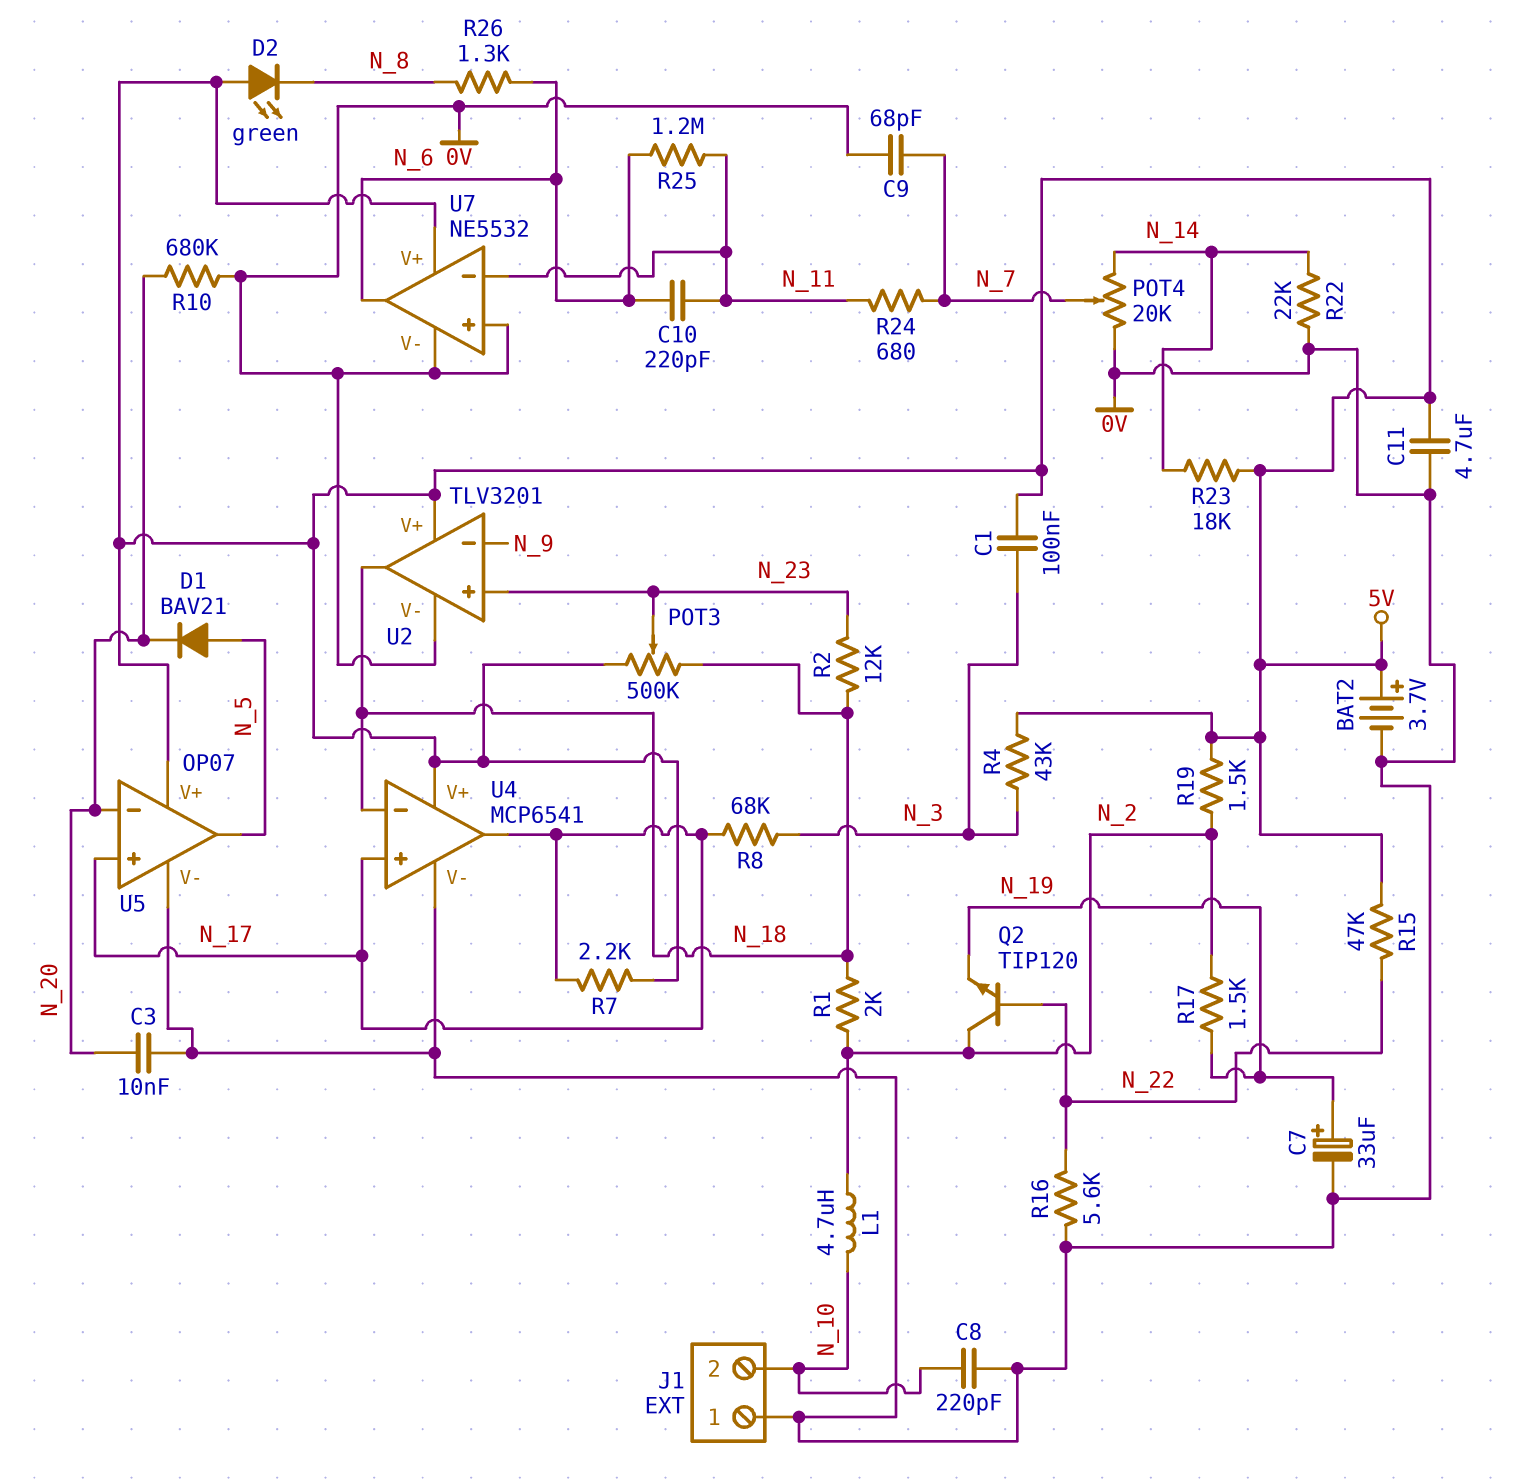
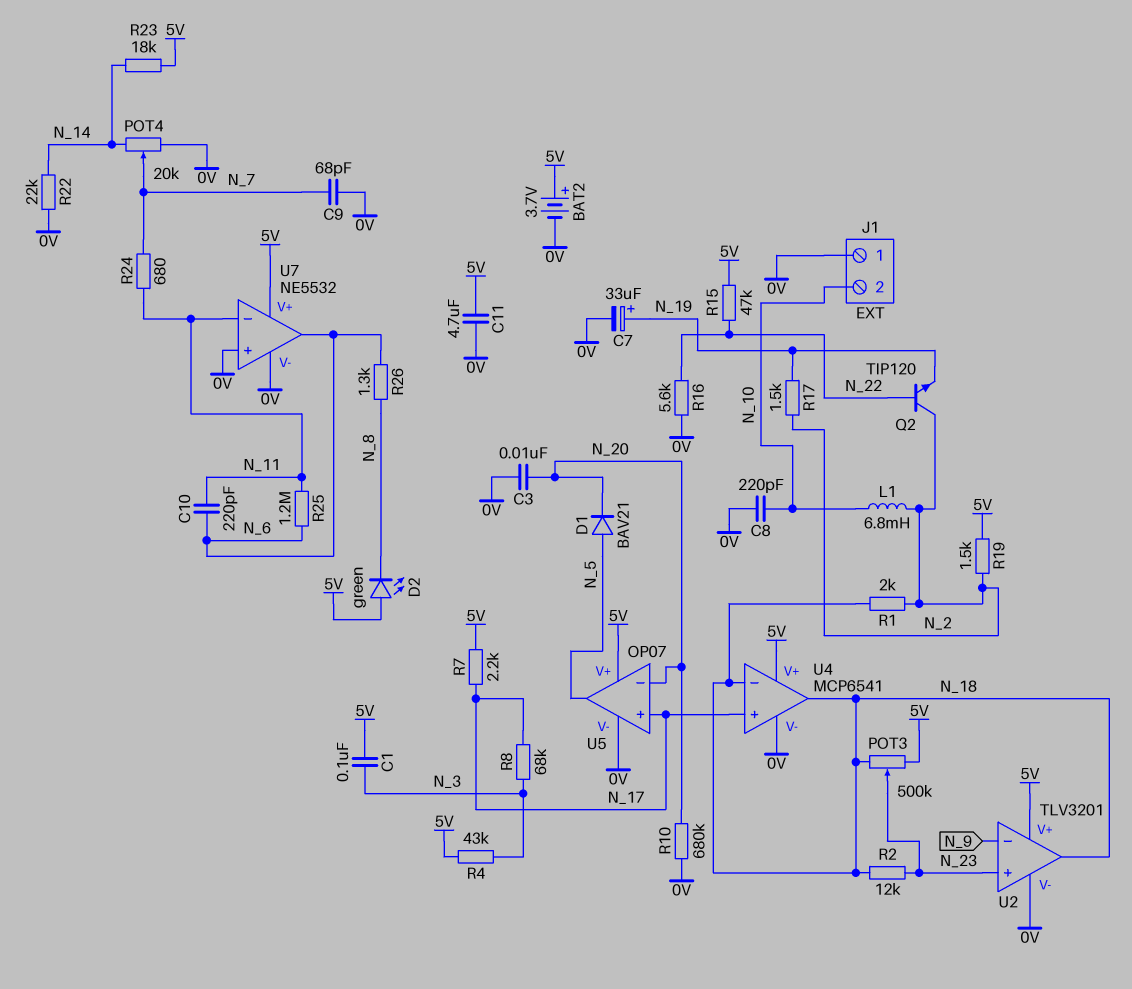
L1: 4.7uH (N_2, N_10) -> 6.8mH (N_2, N_10)
U4 pin out: N_17 -> N_18

